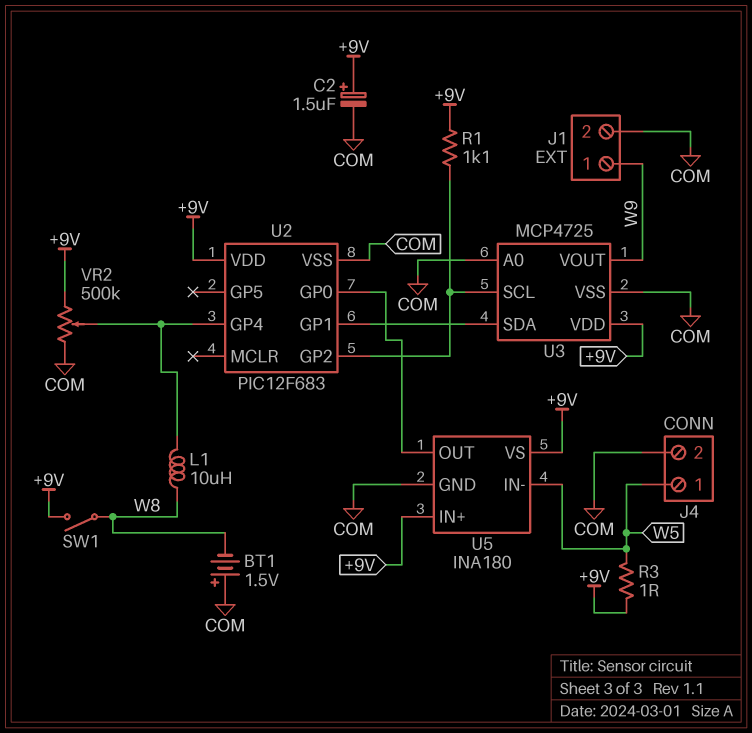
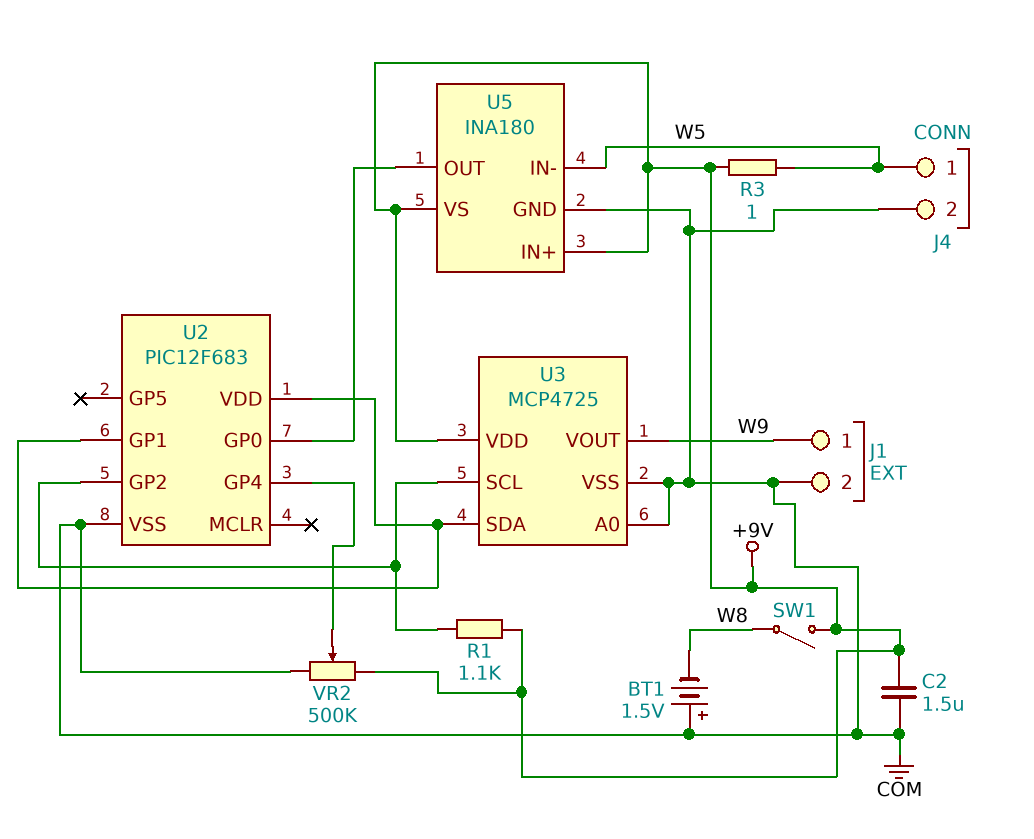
C2: 1.5uF (plus +9V, minus COM) -> 1.5uF (+9V, COM)
L1: 10uH (U2/GP4, W8) -> none
U2 pin VDD: +9V -> U2/GP1

